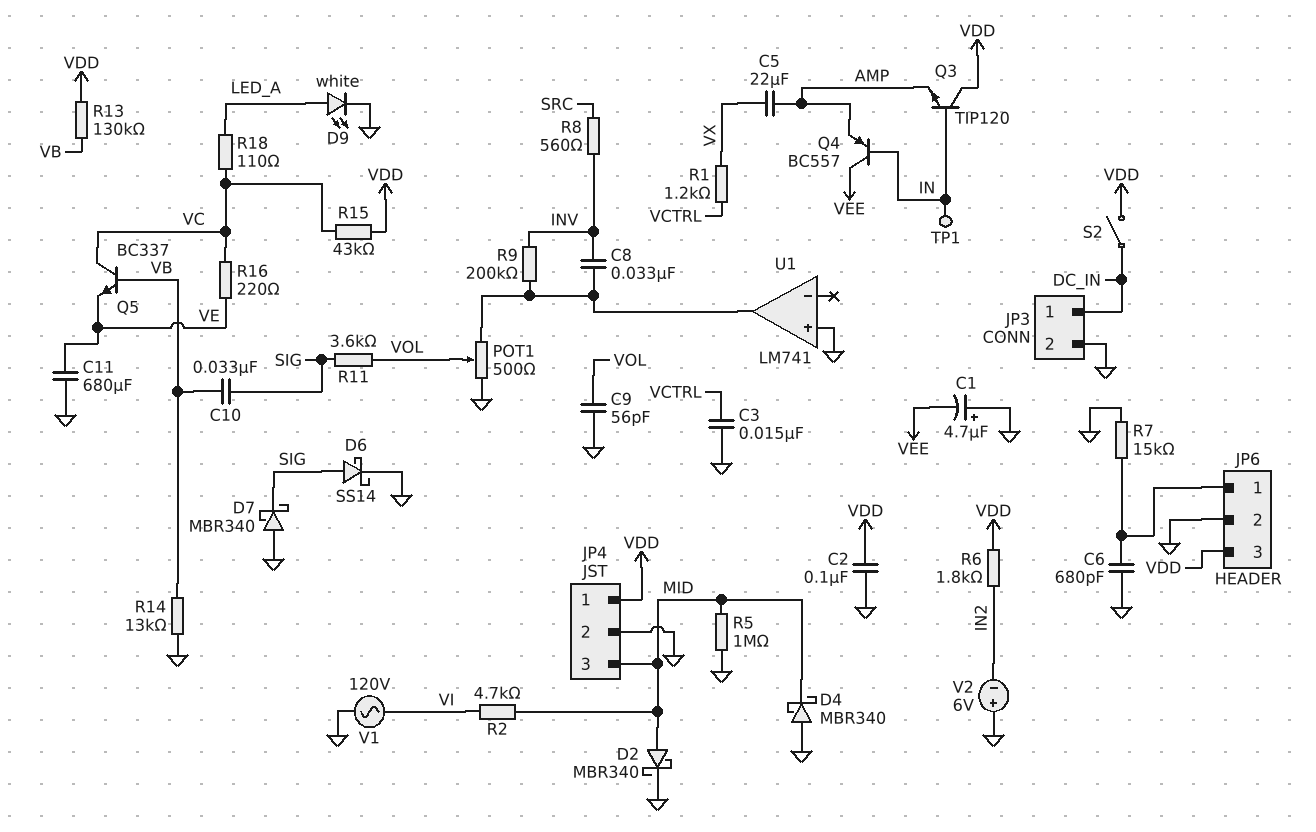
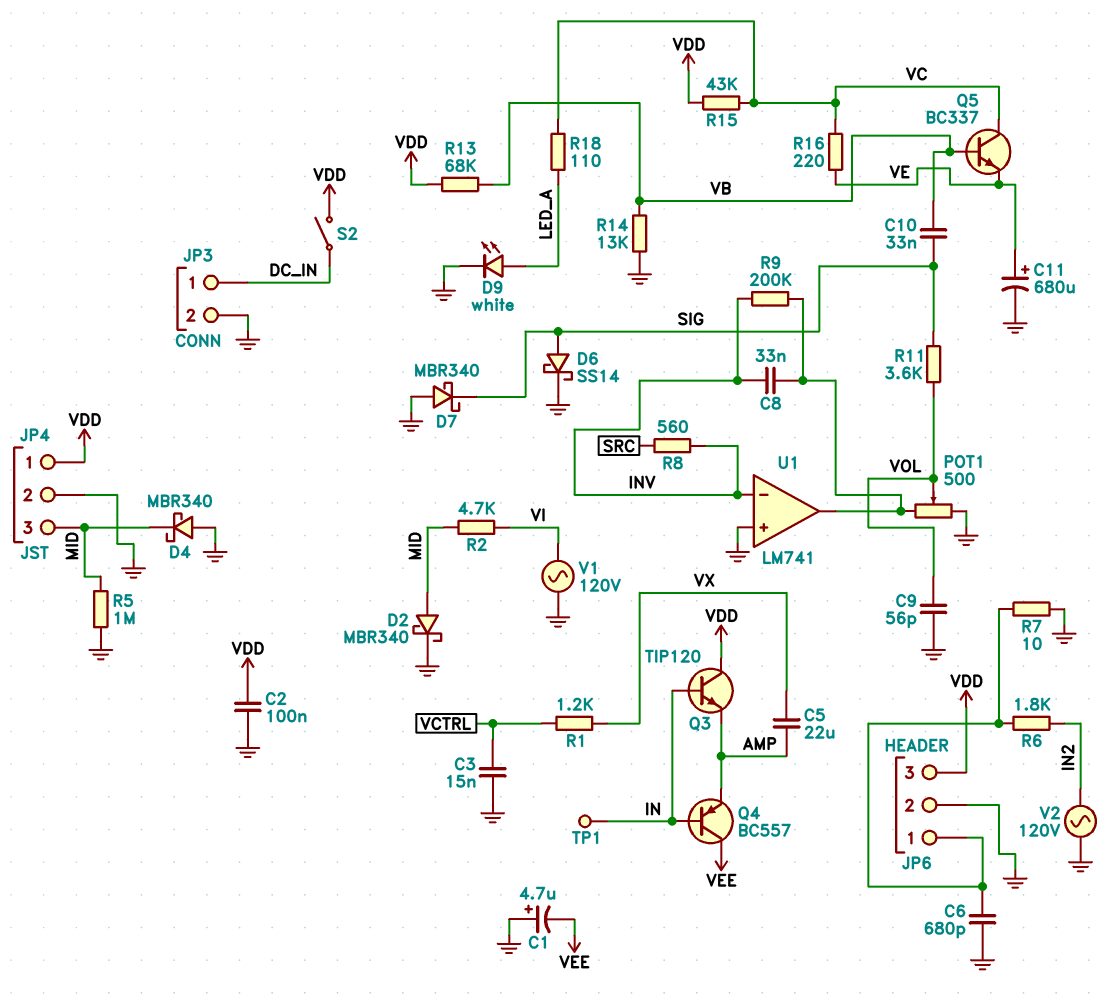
C11: 680uF (GND, VE) -> 680uF (plus VE, minus GND)
R6: 1.8k (IN2, VDD) -> 1.8k (IN2, JP6/1)
R7: 15k (GND, JP6/1) -> 10 (GND, JP6/1)
R13: 130k (VB, VDD) -> 68k (VB, VDD)
U1 pin in-: none -> INV
V2: 6V (plus GND, minus IN2) -> AC 120V (GND, IN2)

